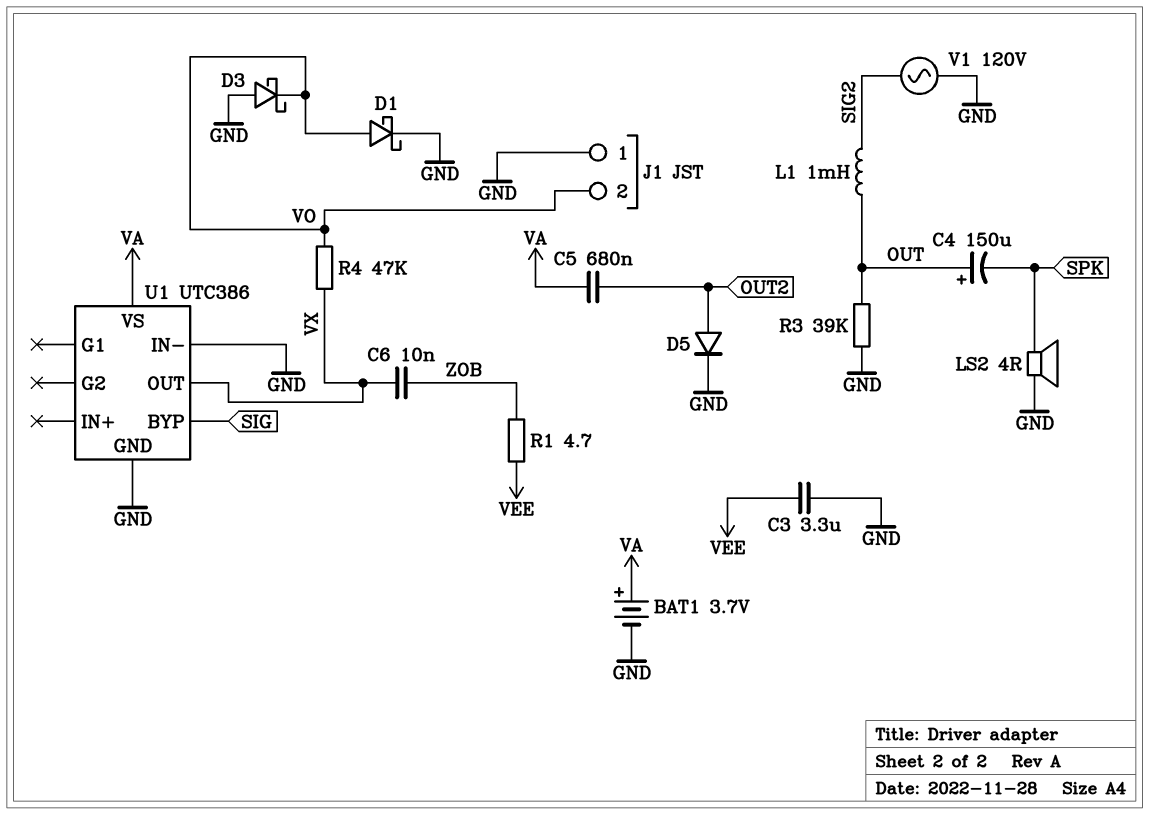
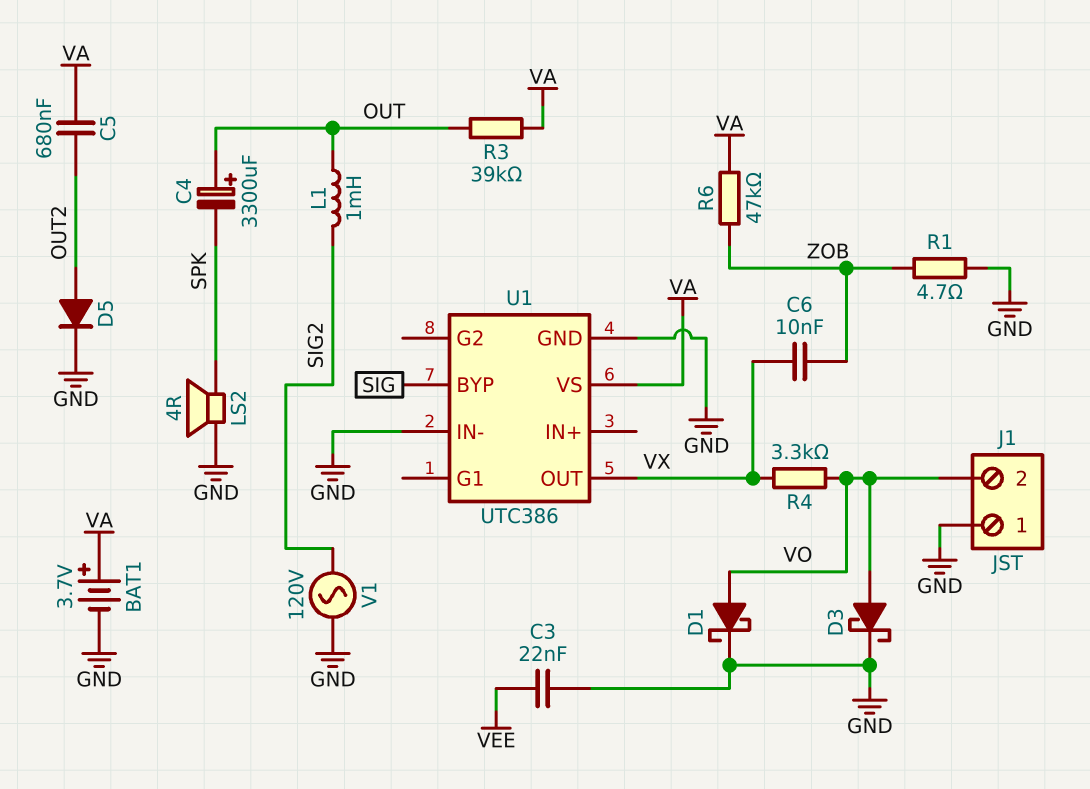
C3: 3.3uF (GND, VEE) -> 22nF (GND, VEE)
C4: 150uF (plus OUT, minus SPK) -> 3300uF (plus OUT, minus SPK)
D3: schottky (A GND, K VO) -> schottky (A VO, K GND)
R1: 4.7 (VEE, ZOB) -> 4.7 (GND, ZOB)
R3: 39k (GND, OUT) -> 39k (OUT, VA)
R4: 47k (VO, VX) -> 3.3k (VO, VX)
R6: none -> 47k (VA, ZOB)

